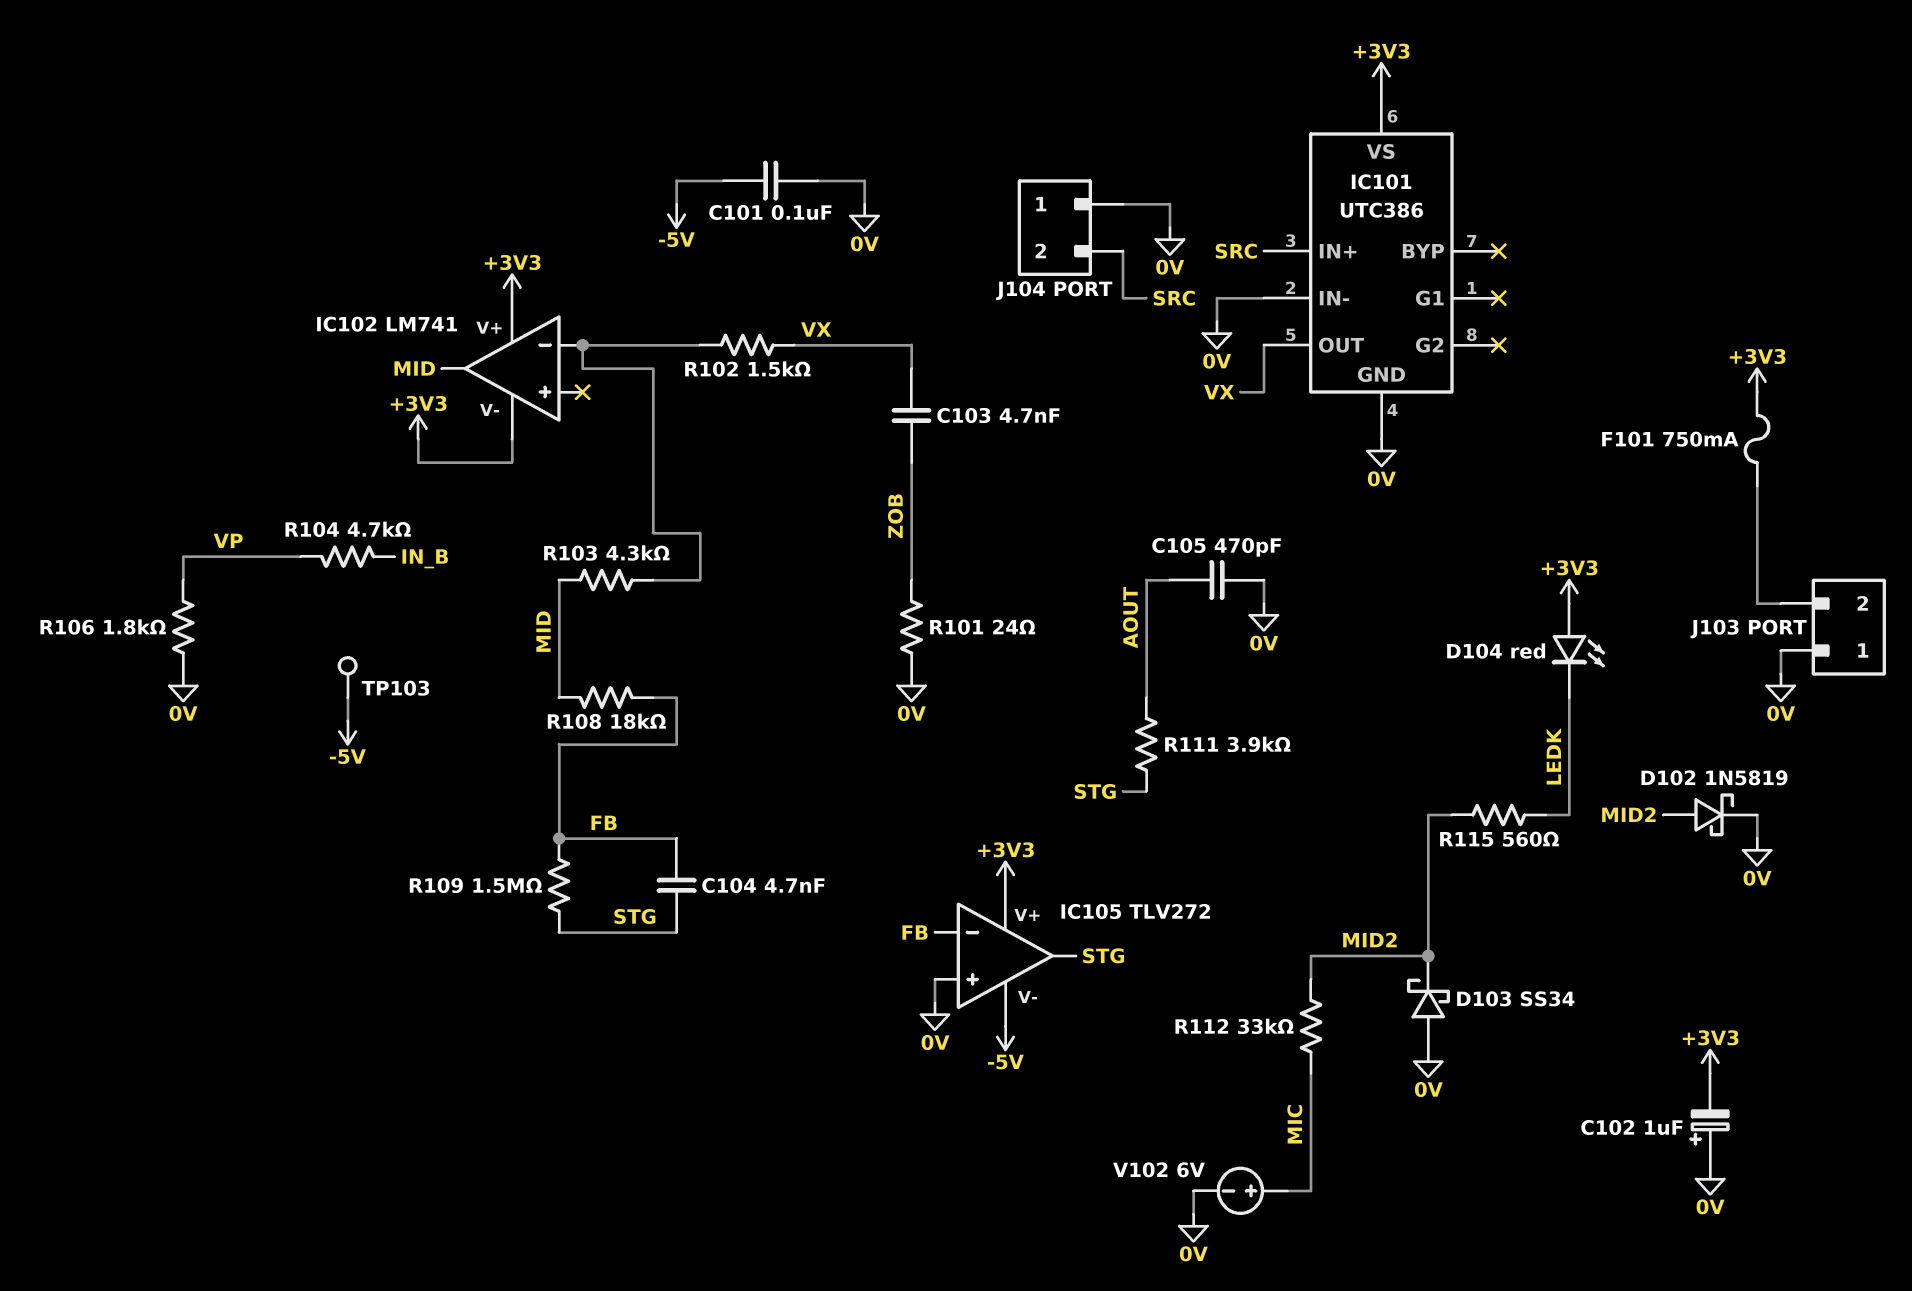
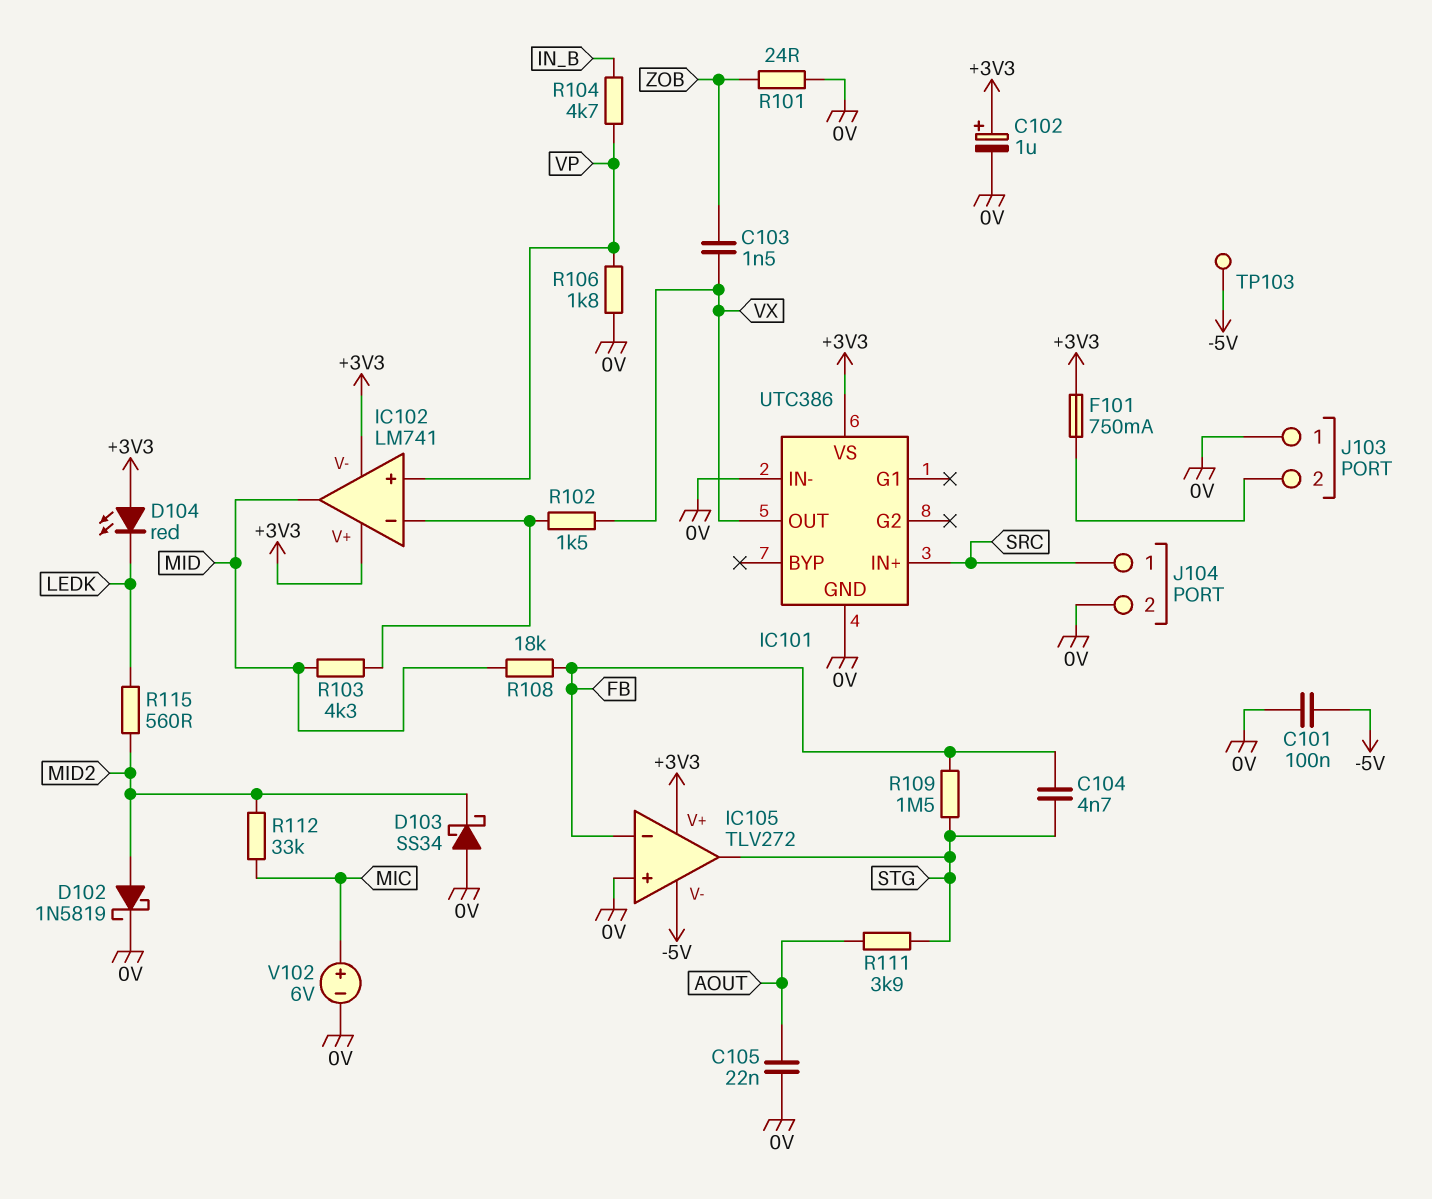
C102: 1uF (plus 0V, minus +3V3) -> 1uF (plus +3V3, minus 0V)
C103: 4.7nF (VX, ZOB) -> 1.5nF (VX, ZOB)
C105: 470pF (0V, AOUT) -> 22nF (0V, AOUT)
IC102 pin in+: none -> VP
J104 pin 1: 0V -> SRC
J104 pin 2: SRC -> 0V

